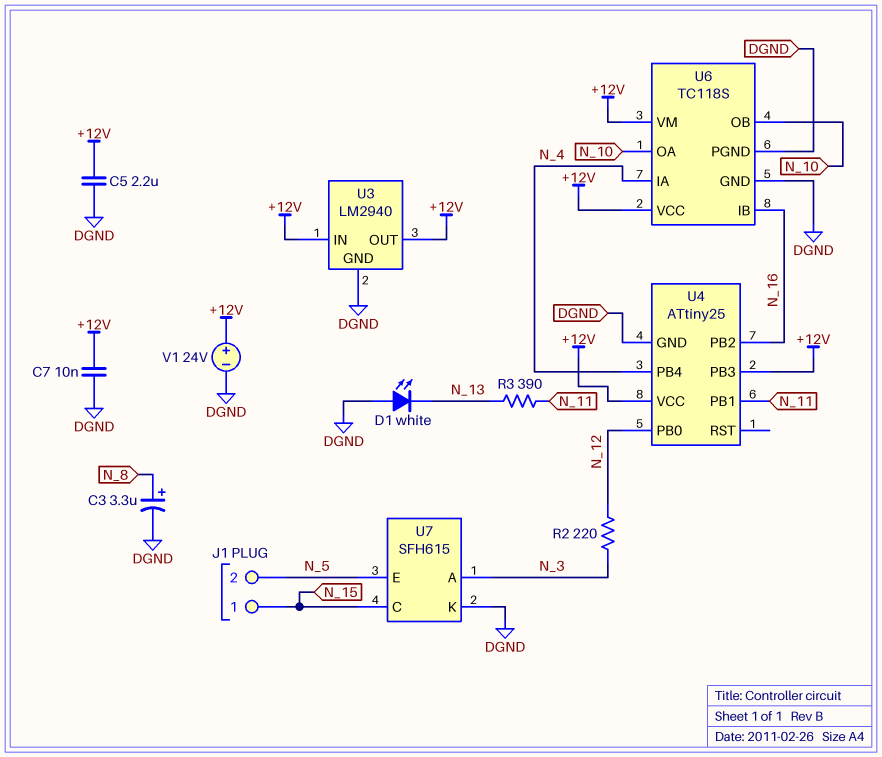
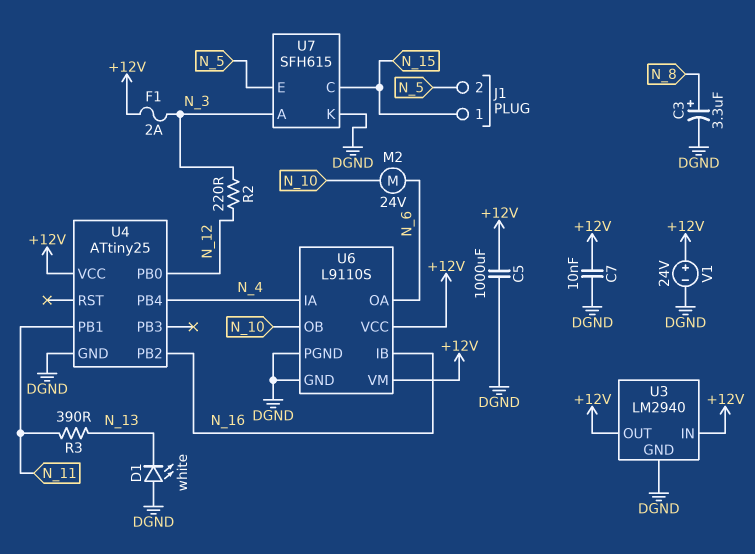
C5: 2.2uF (+12V, DGND) -> 1000uF (+12V, DGND)
F1: none -> 2A (+12V, N_3)
M2: none -> motor 24V (N_6, N_10)
U4 pin PB3: +12V -> none
U6: TC118S -> L9110S
U6 pin OA: N_10 -> N_6

